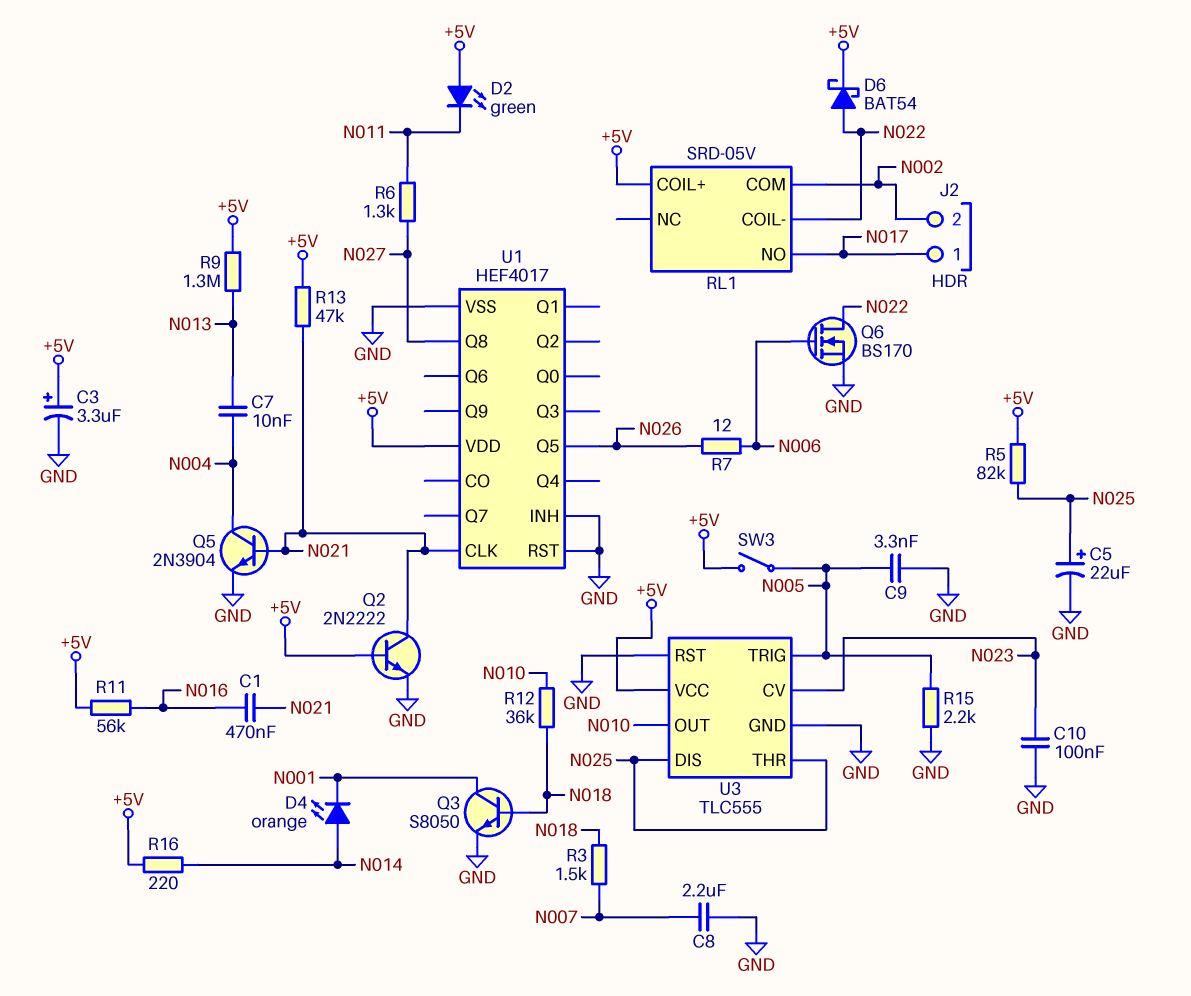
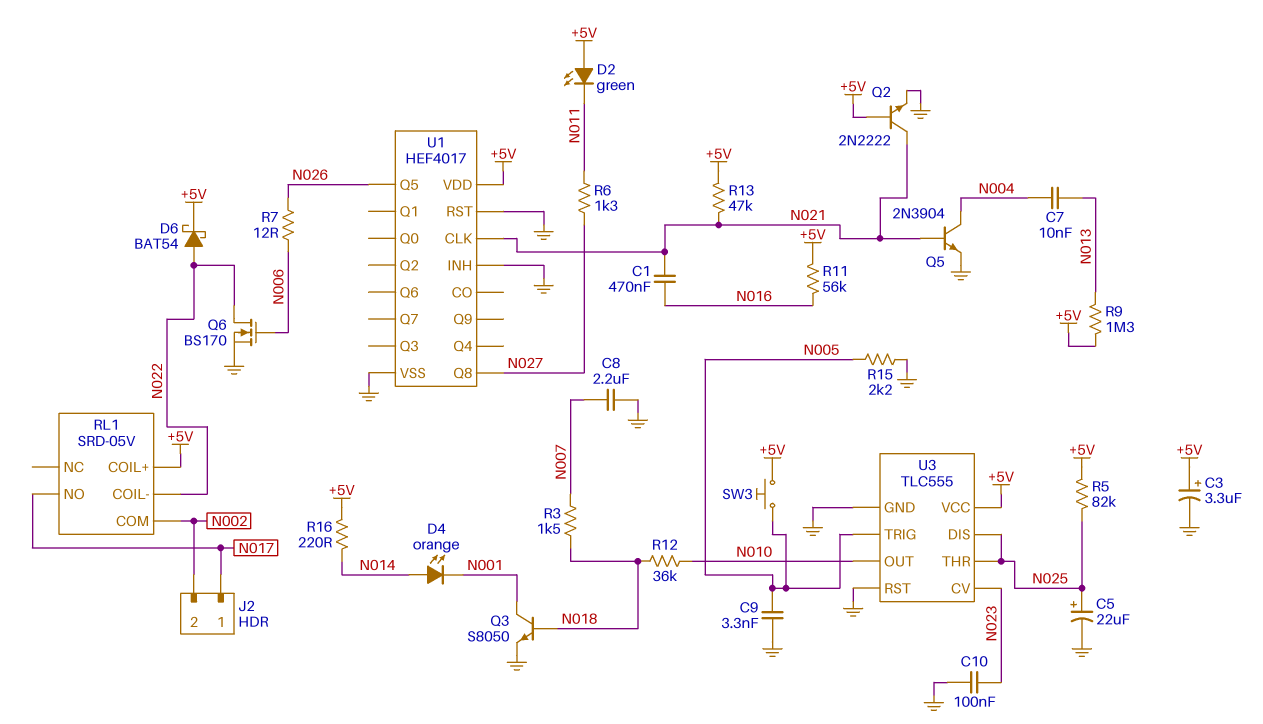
SW3: switch (+5V, N005) -> button (+5V, N005)

